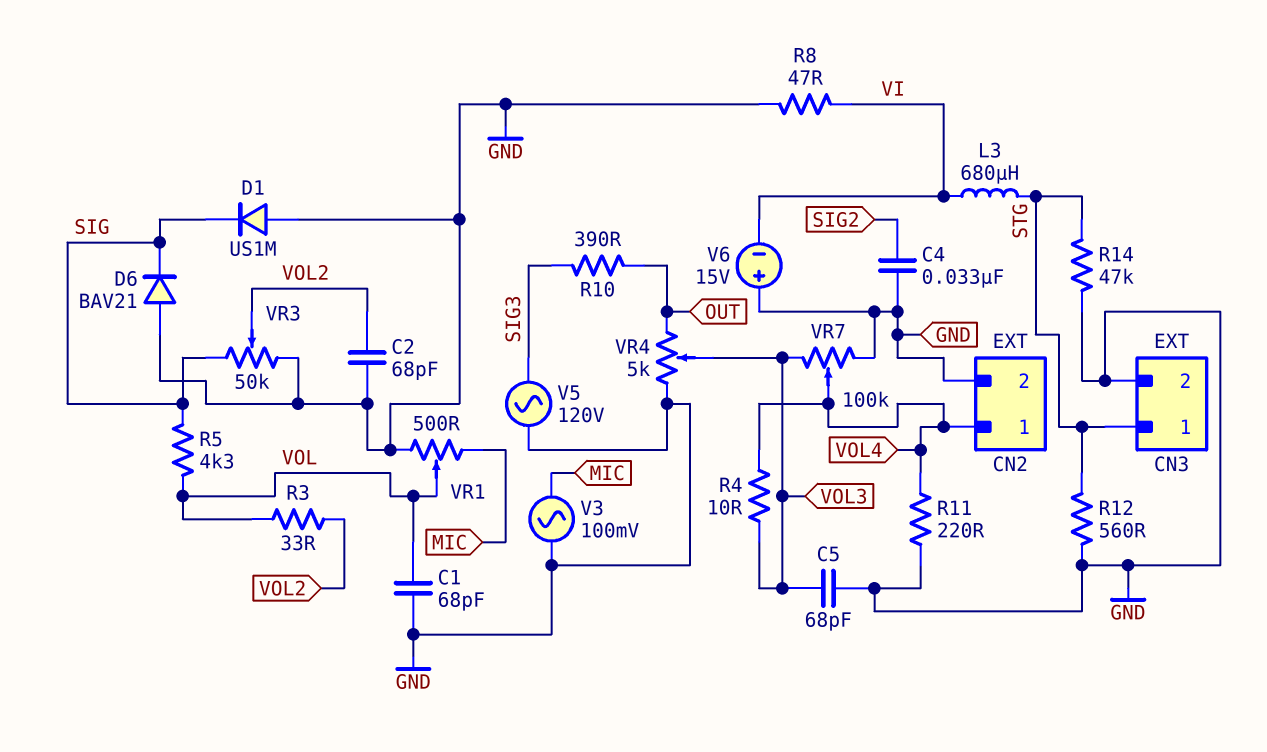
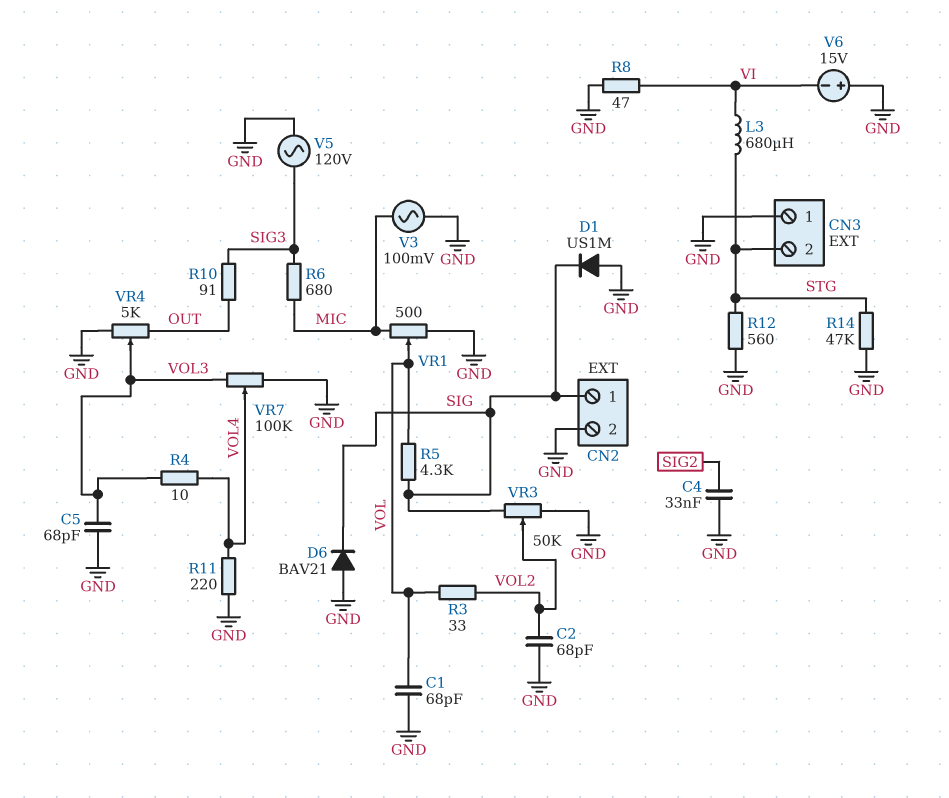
CN2 pin 1: VOL4 -> SIG
CN3 pin 1: STG -> GND
CN3 pin 2: GND -> STG
R6: none -> 680 (MIC, SIG3)
R10: 390 (OUT, SIG3) -> 91 (OUT, SIG3)

